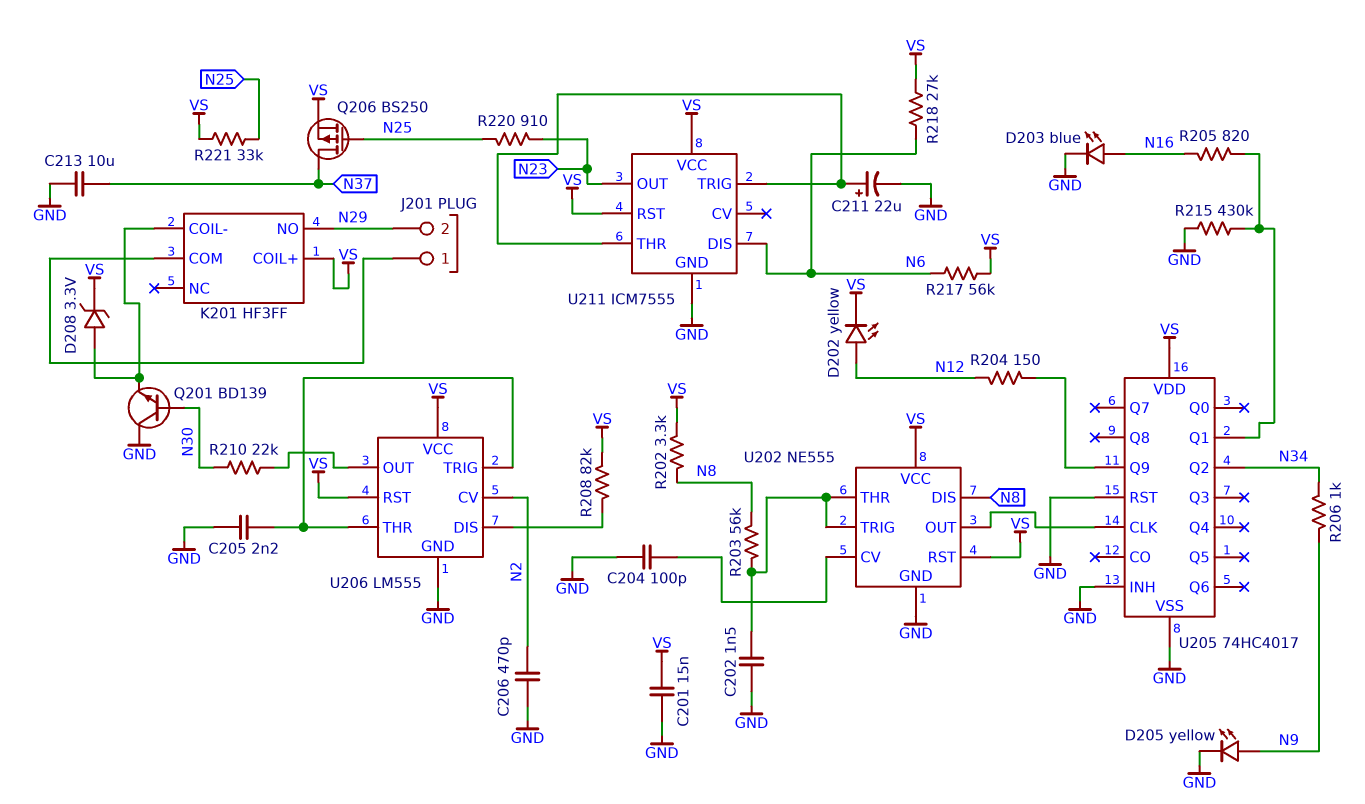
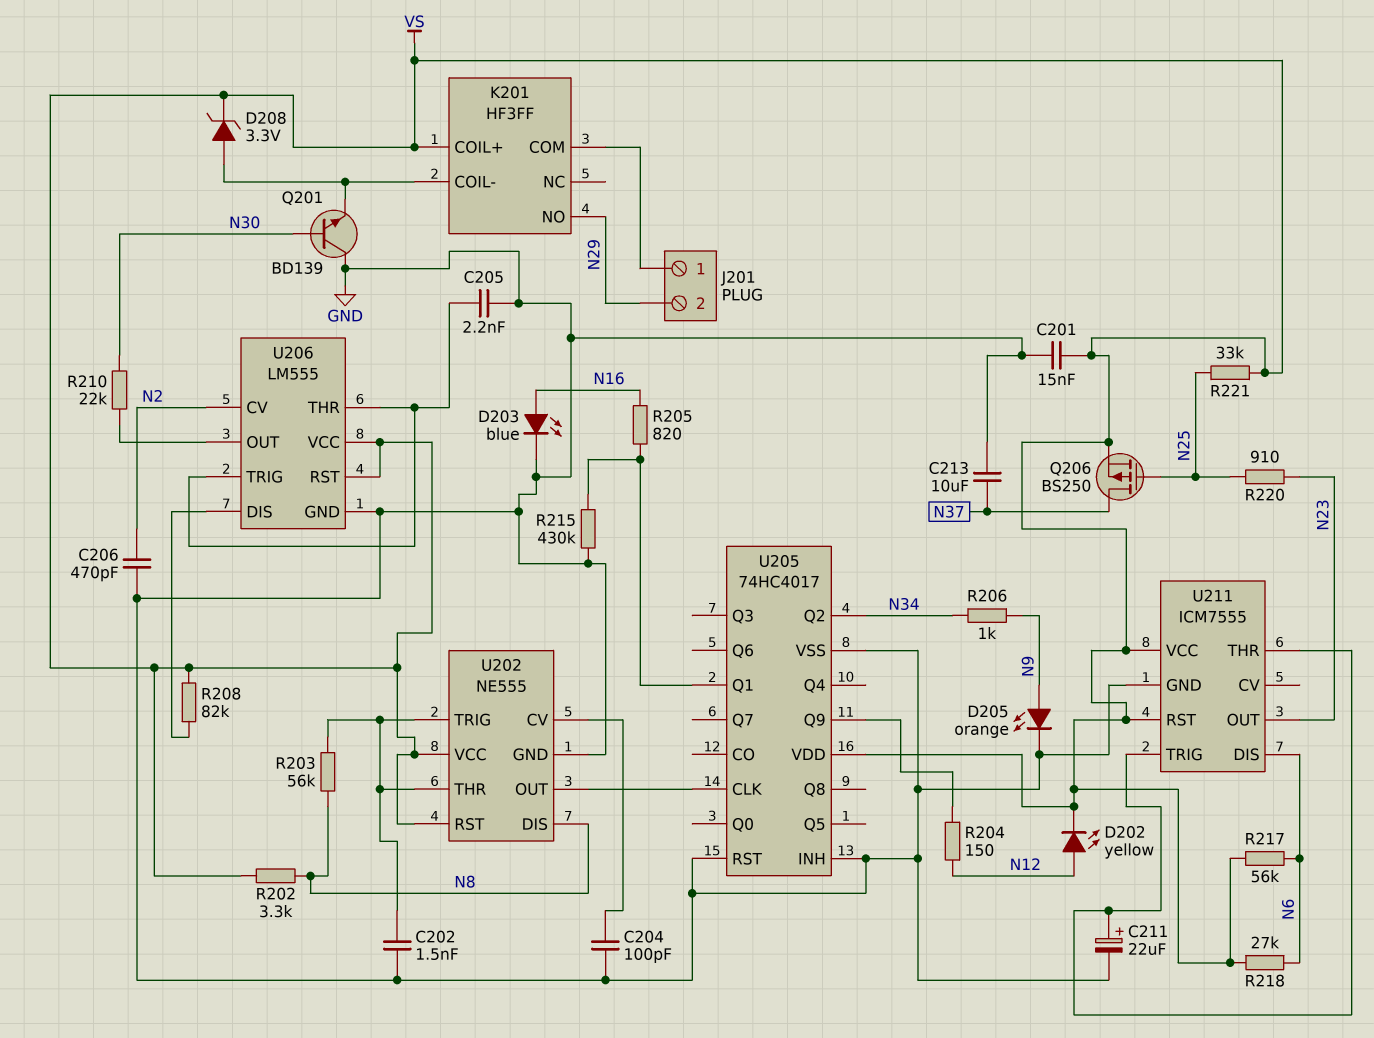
D205: LED yellow (A N9, K GND) -> LED orange (A N9, K GND)

